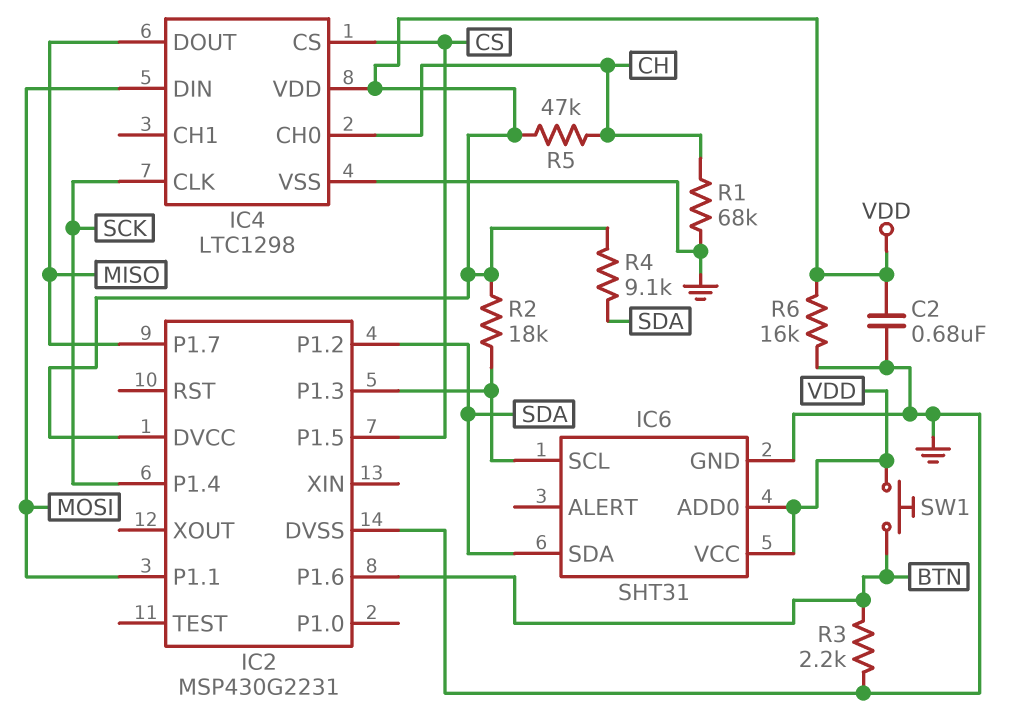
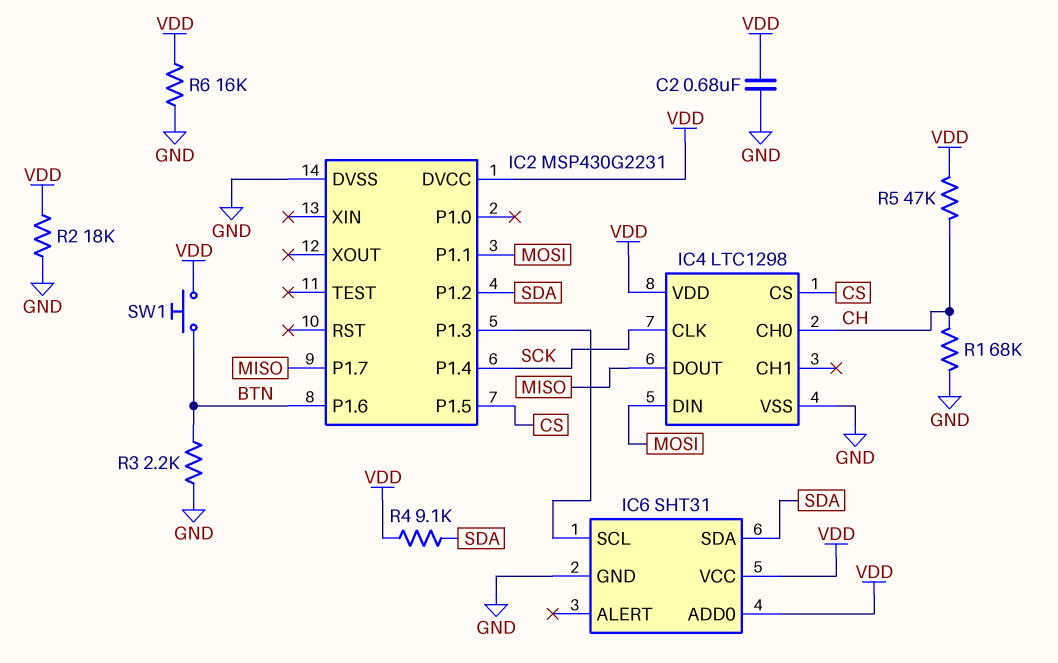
R2: 18k (IC2/P1.3, VDD) -> 18k (GND, VDD)

